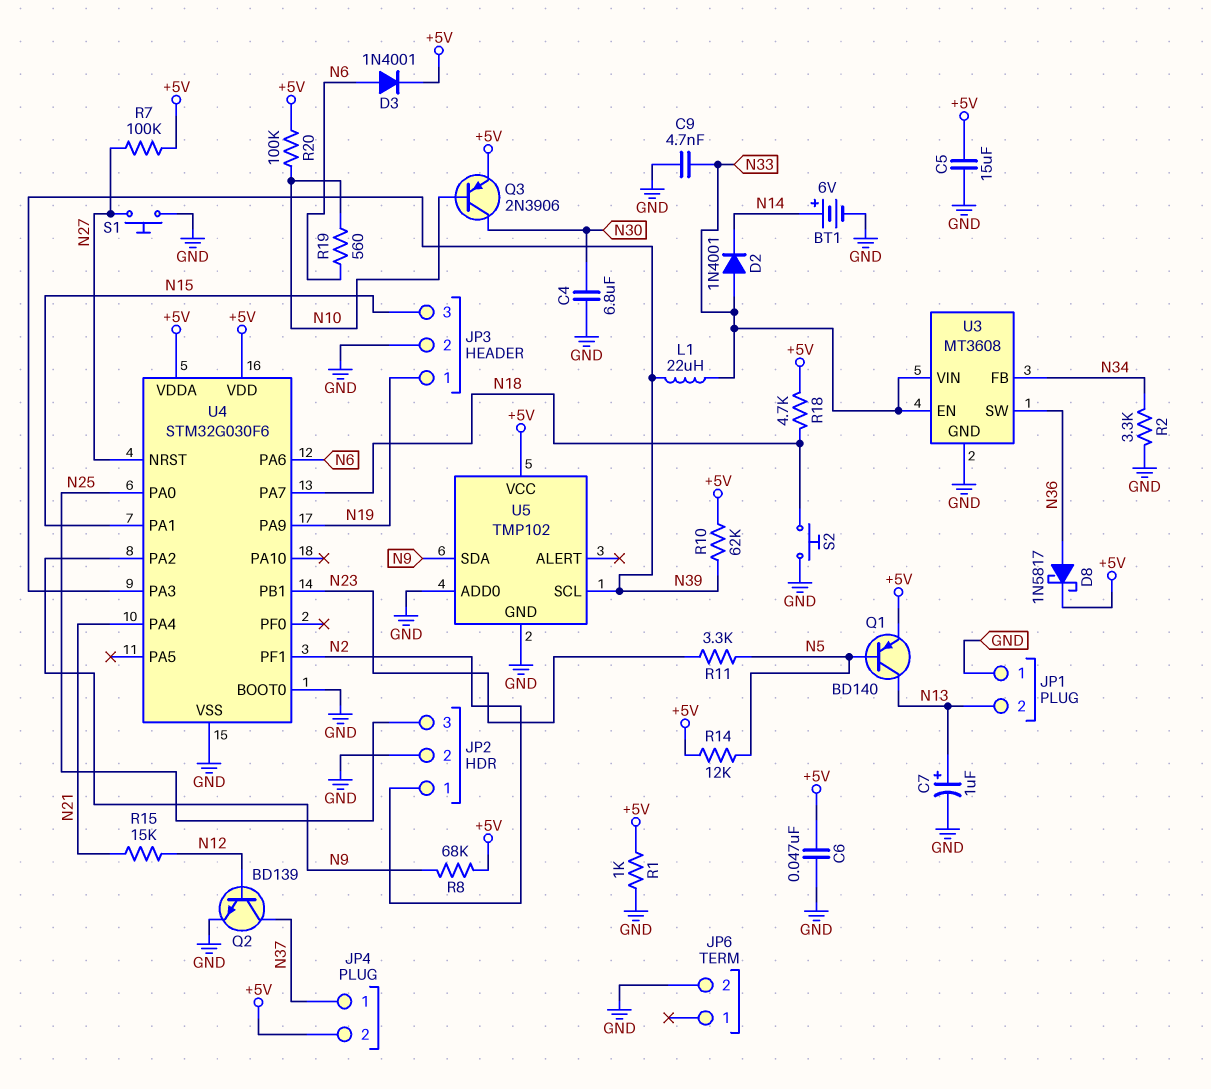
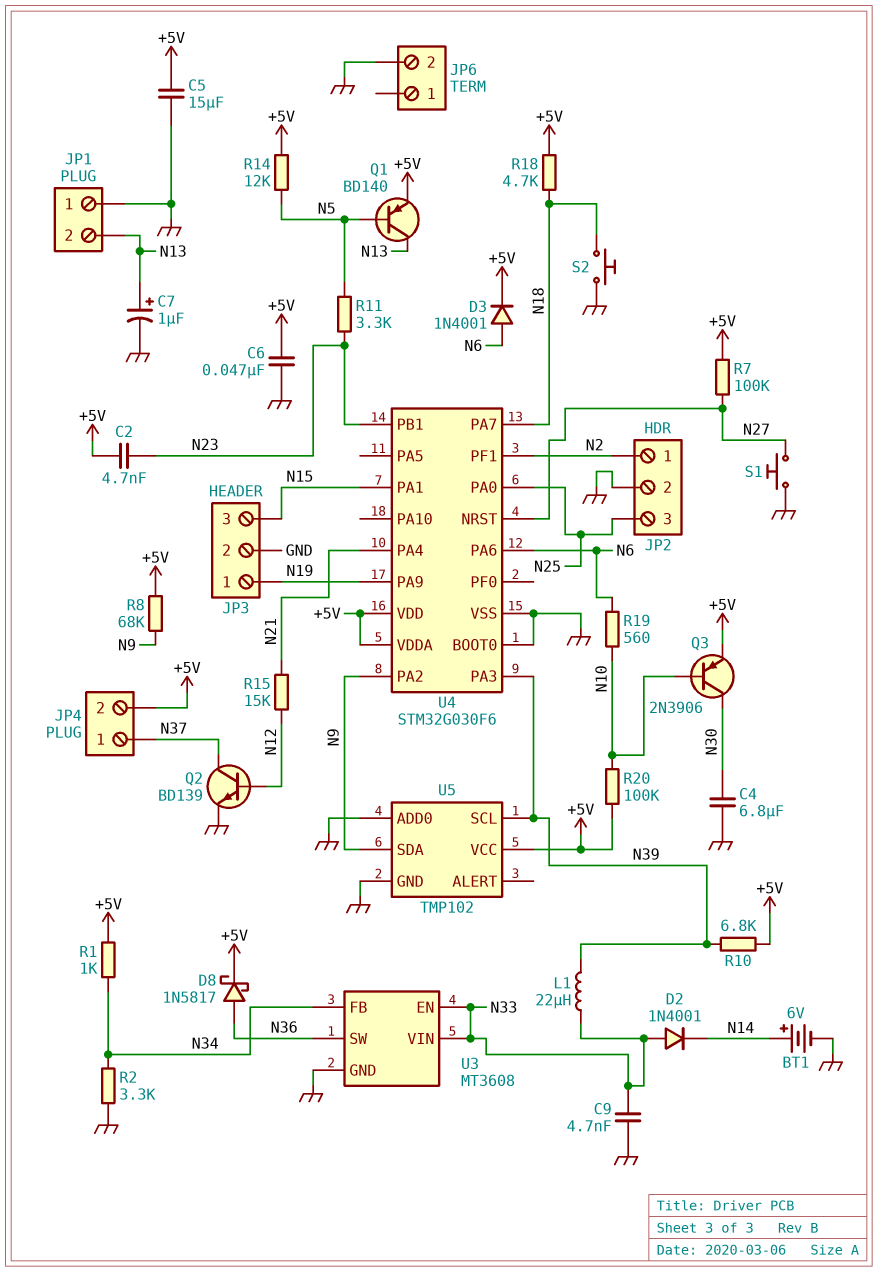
C2: none -> 4.7nF (+5V, N23)
R1: 1k (+5V, GND) -> 1k (+5V, N34)
R10: 62k (+5V, N39) -> 6.8k (+5V, N39)

